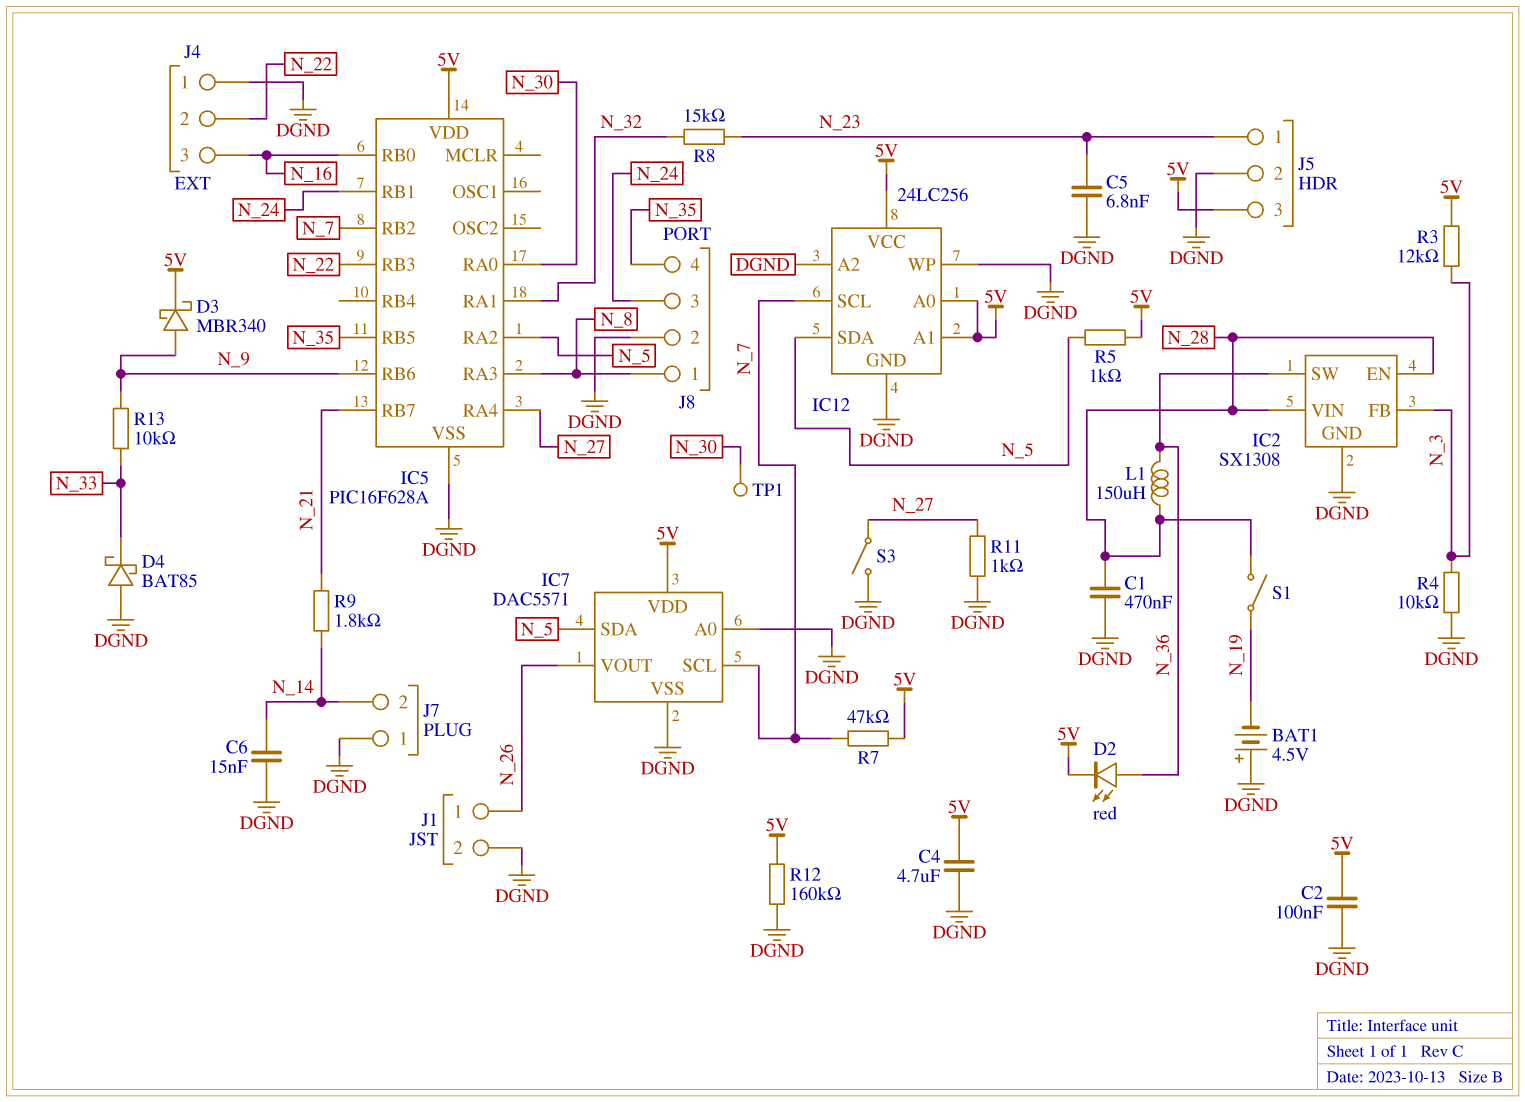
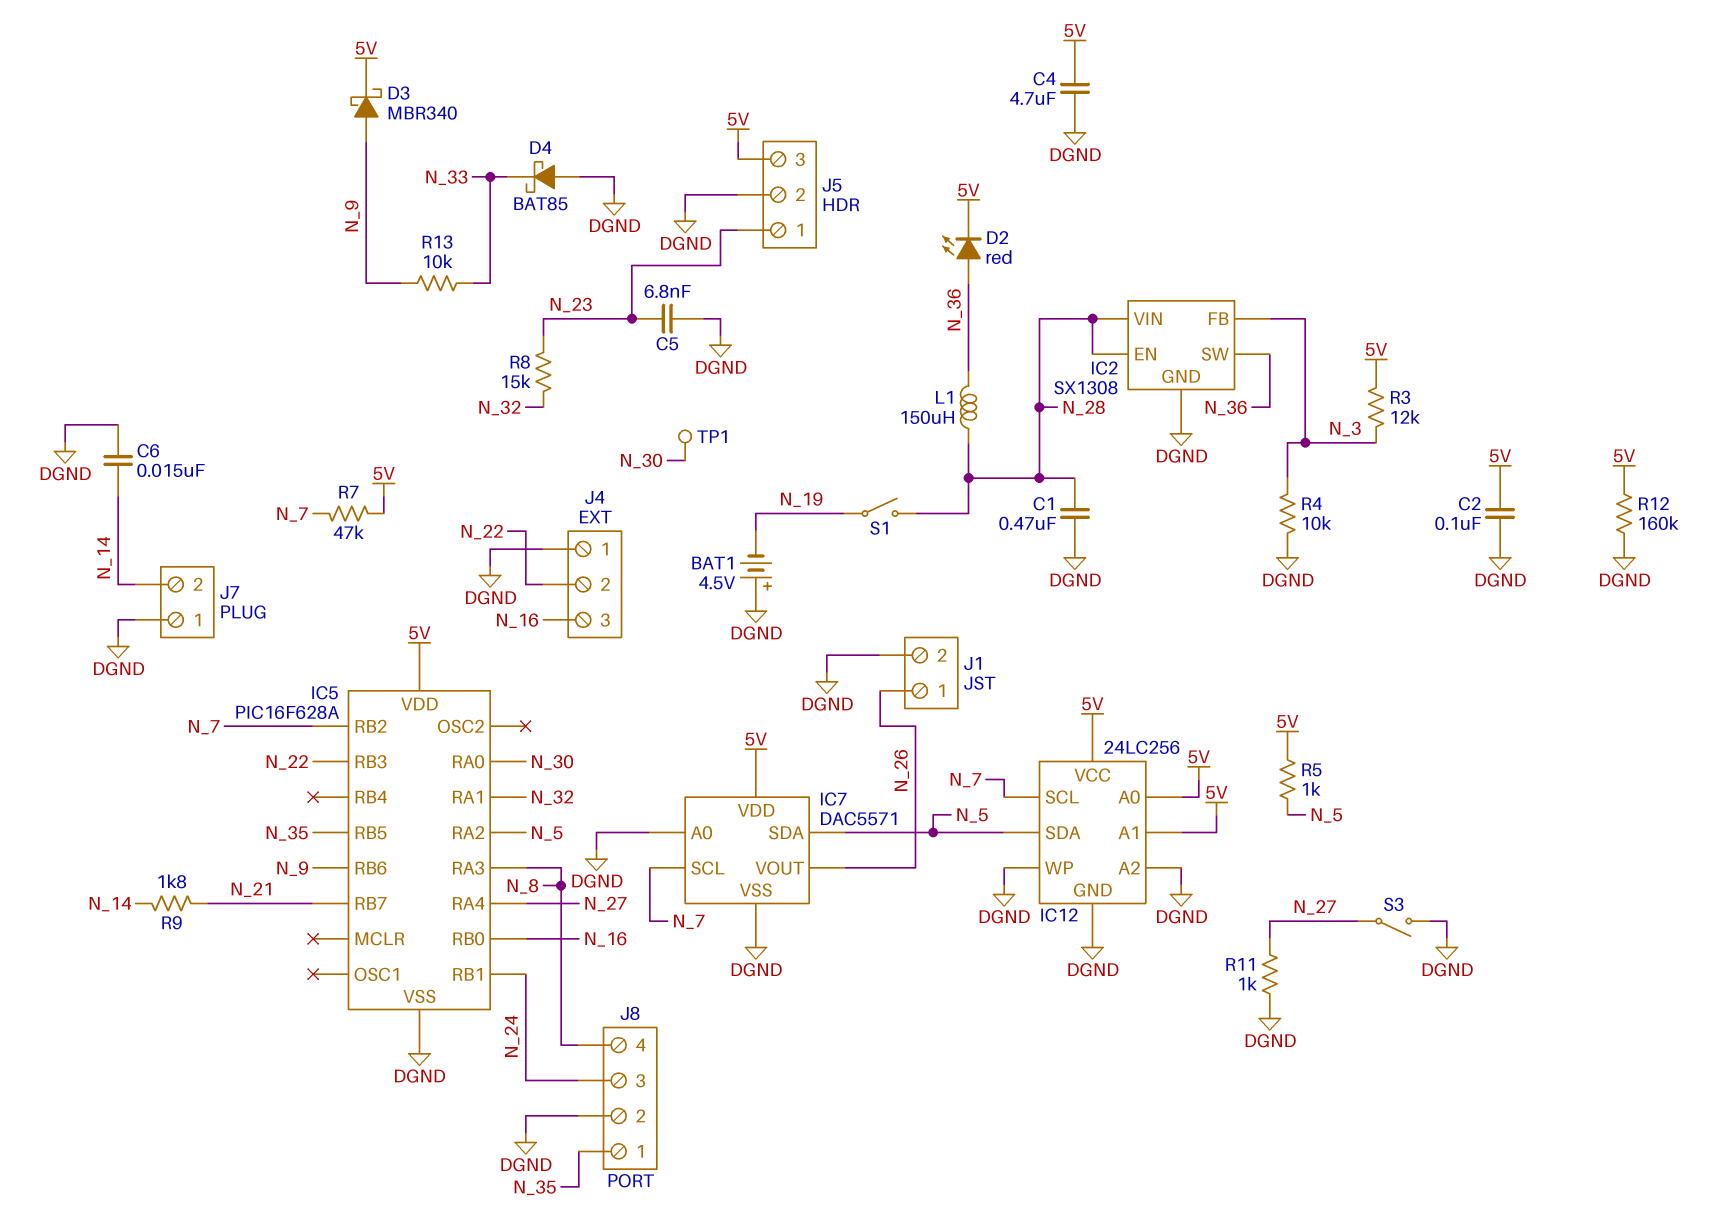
J8 pin 1: N_8 -> N_35
J8 pin 4: N_35 -> N_8

